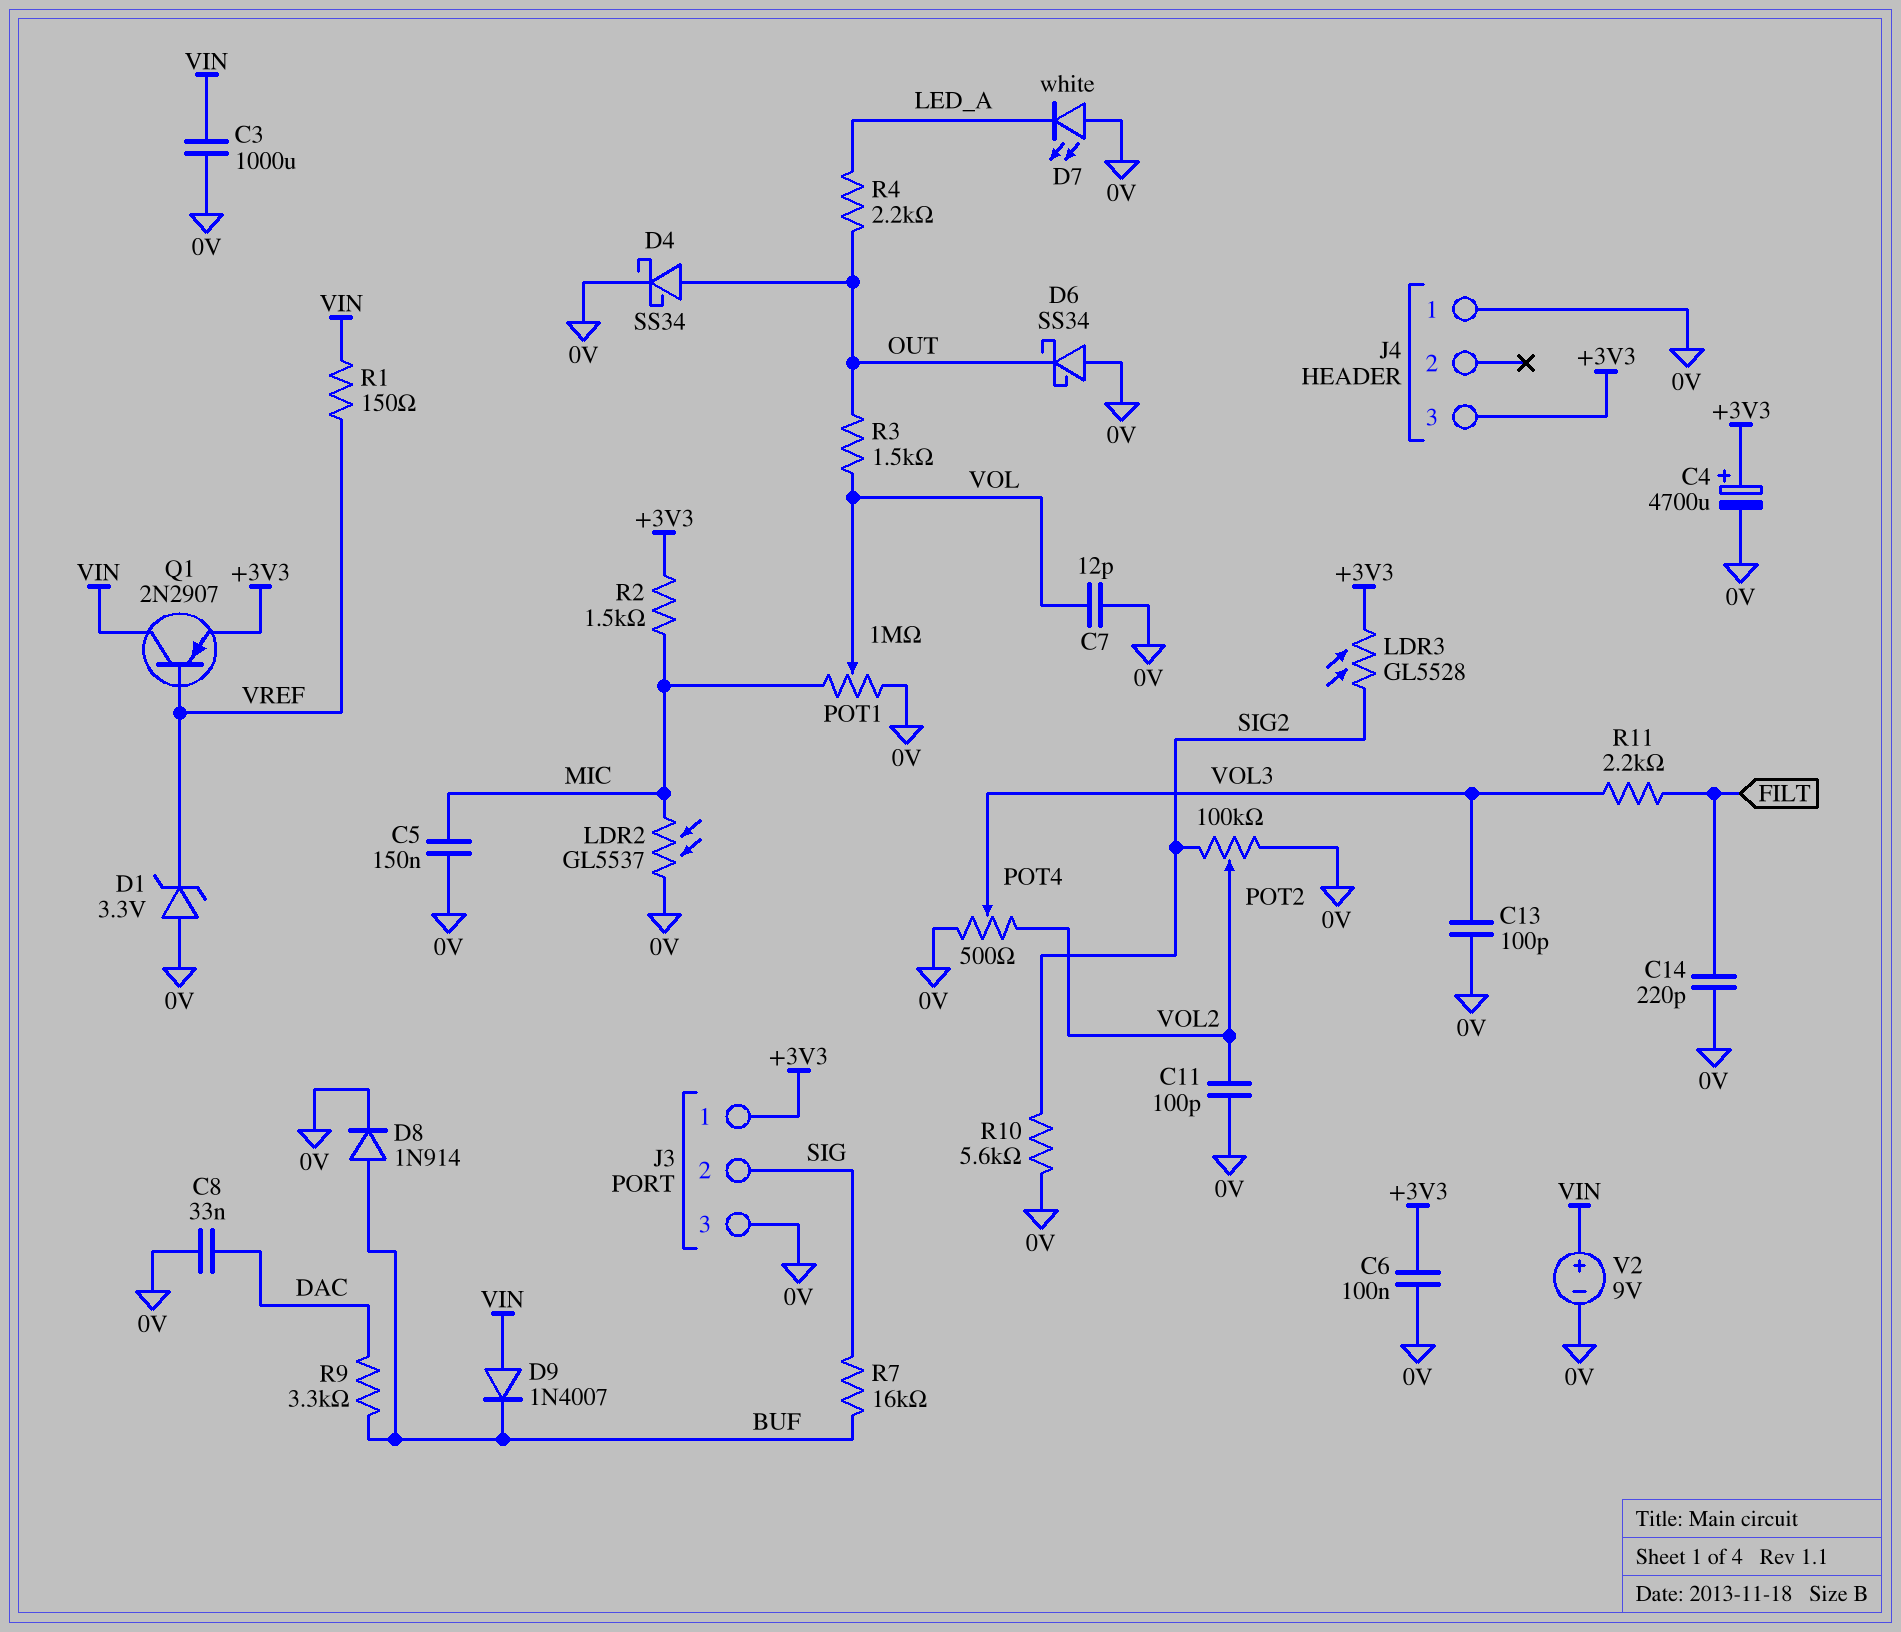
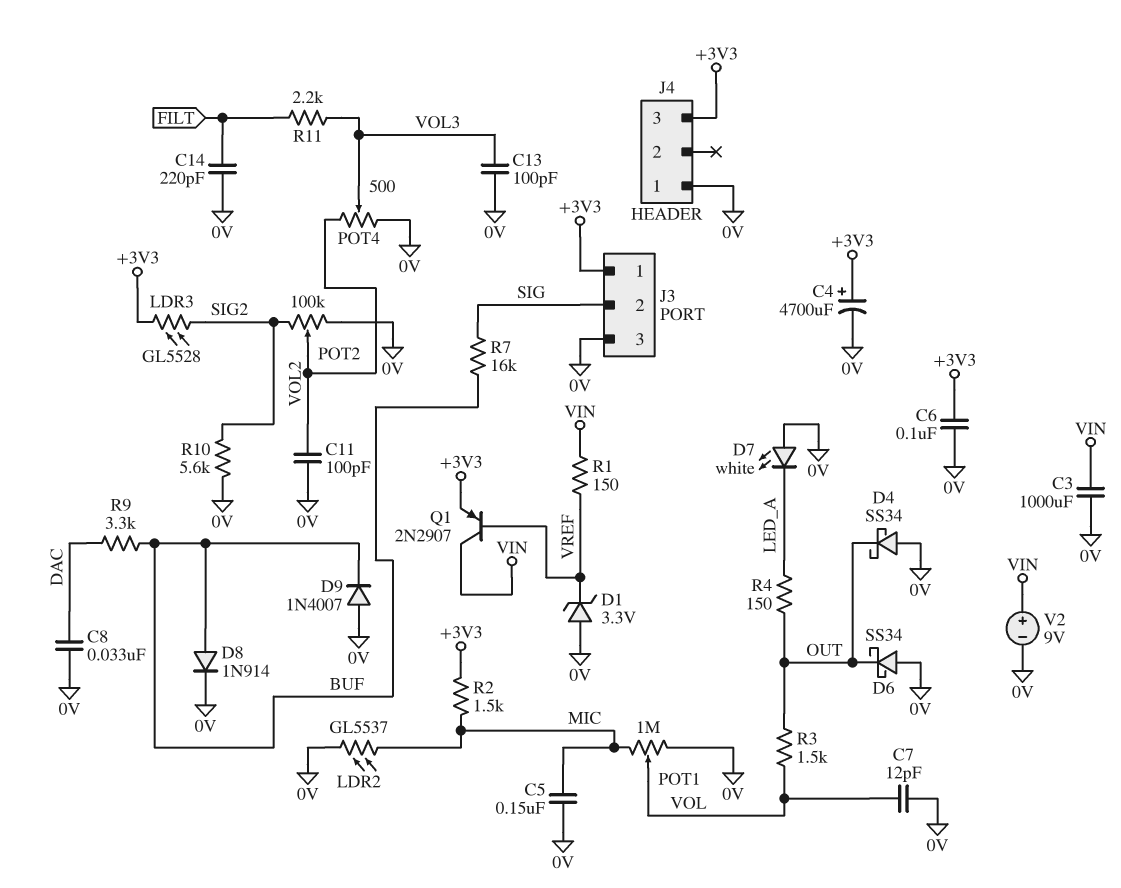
D4: schottky SS34 (A OUT, K 0V) -> schottky SS34 (A 0V, K OUT)
D9: diode 1N4007 (A VIN, K BUF) -> diode 1N4007 (A 0V, K BUF)
R4: 2.2k (LED_A, OUT) -> 150 (LED_A, OUT)

